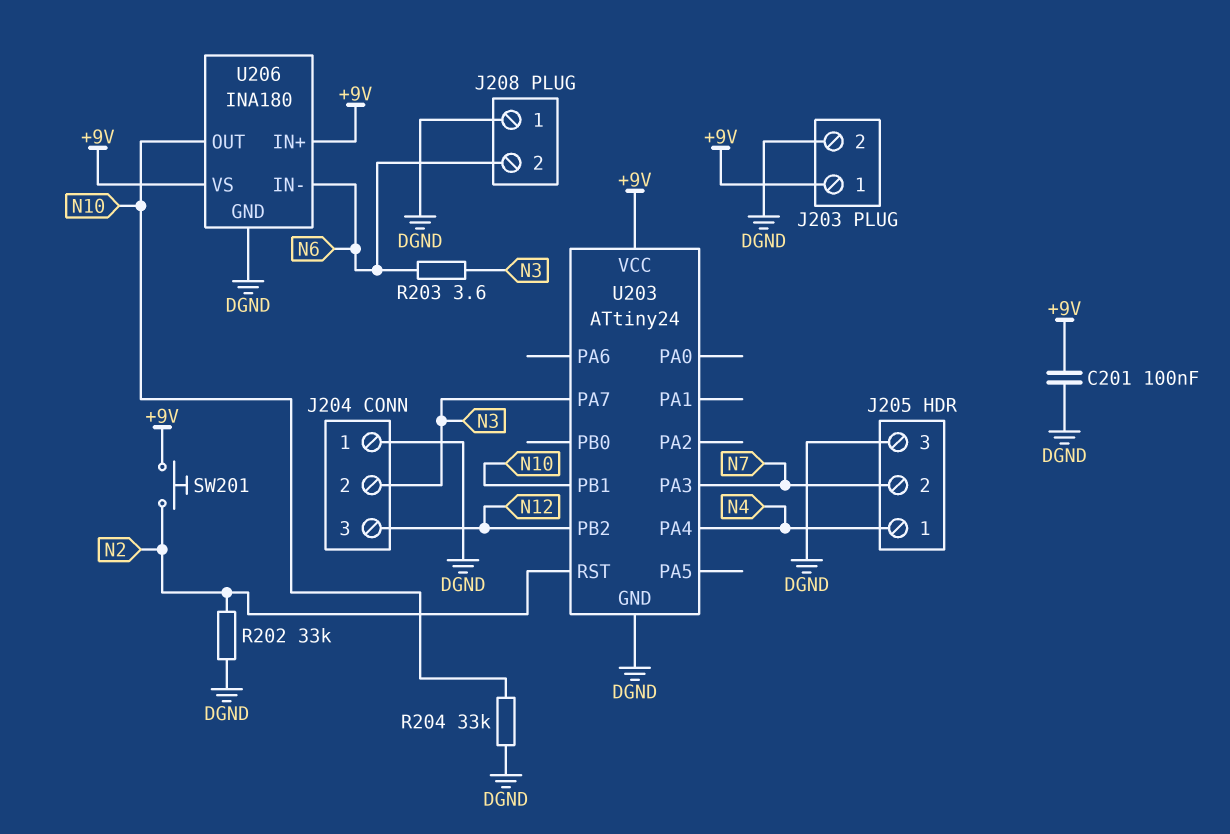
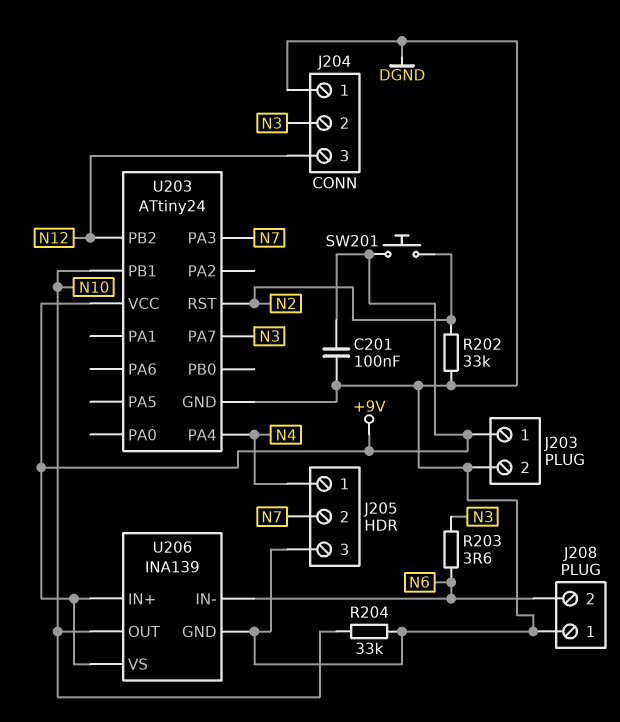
U206: INA180 -> INA139

